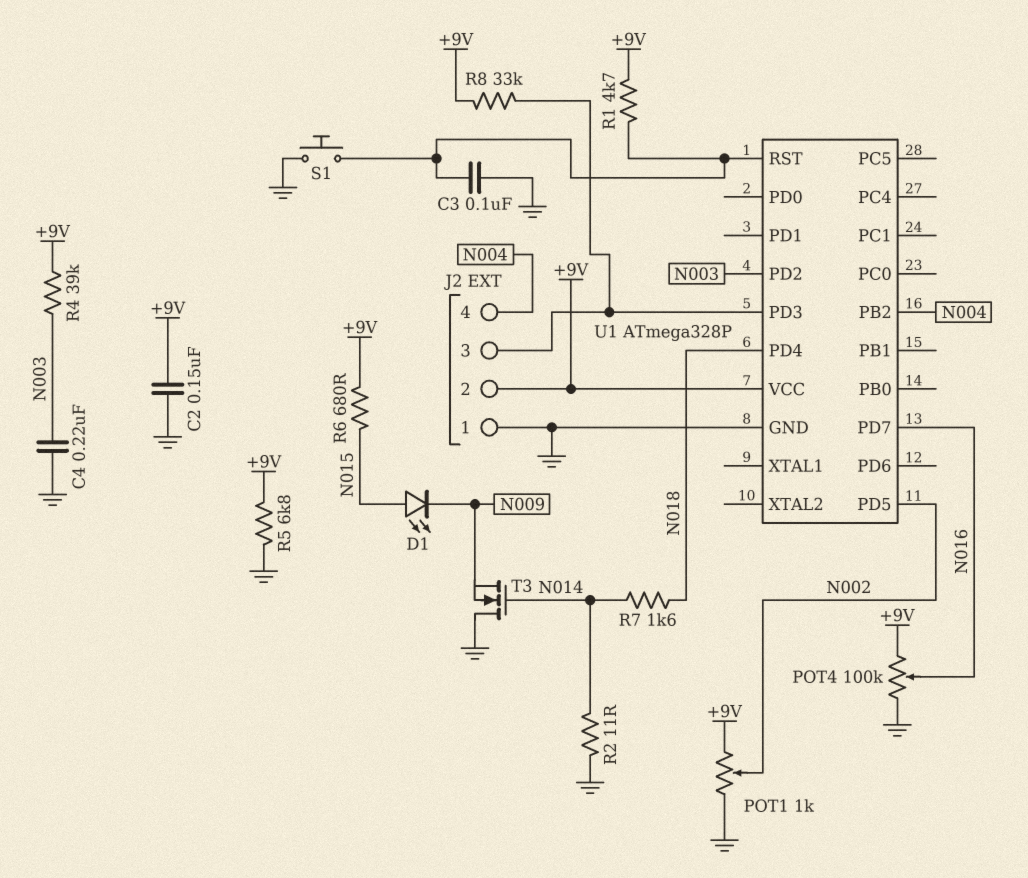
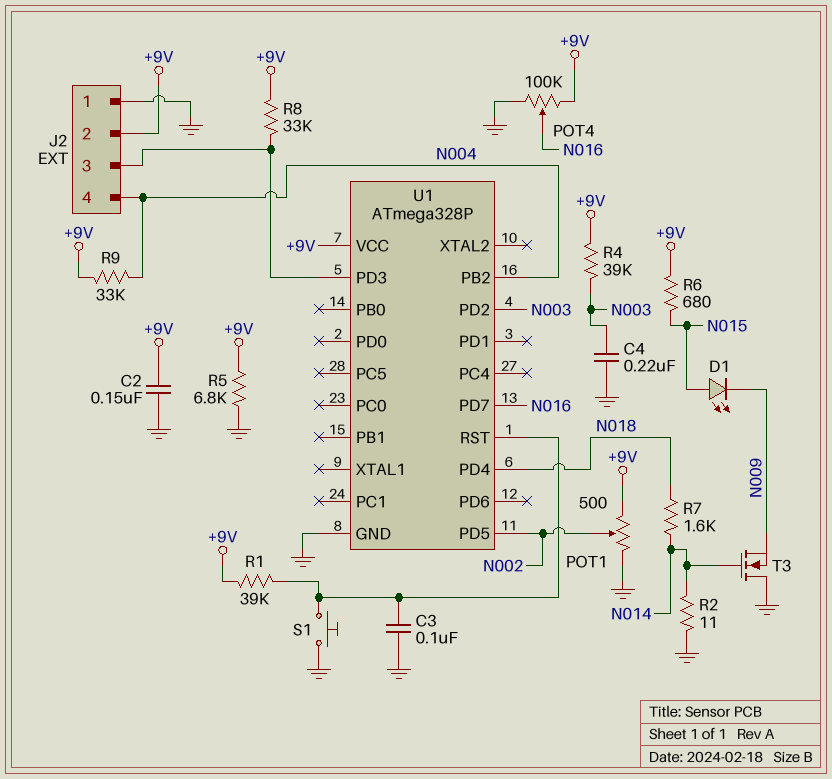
POT1: 1k (+9V, GND, wiper N002) -> 500 (+9V, GND, wiper N002)
R1: 4.7k (+9V, U1/RST) -> 39k (+9V, U1/RST)
R9: none -> 33k (+9V, N004)

